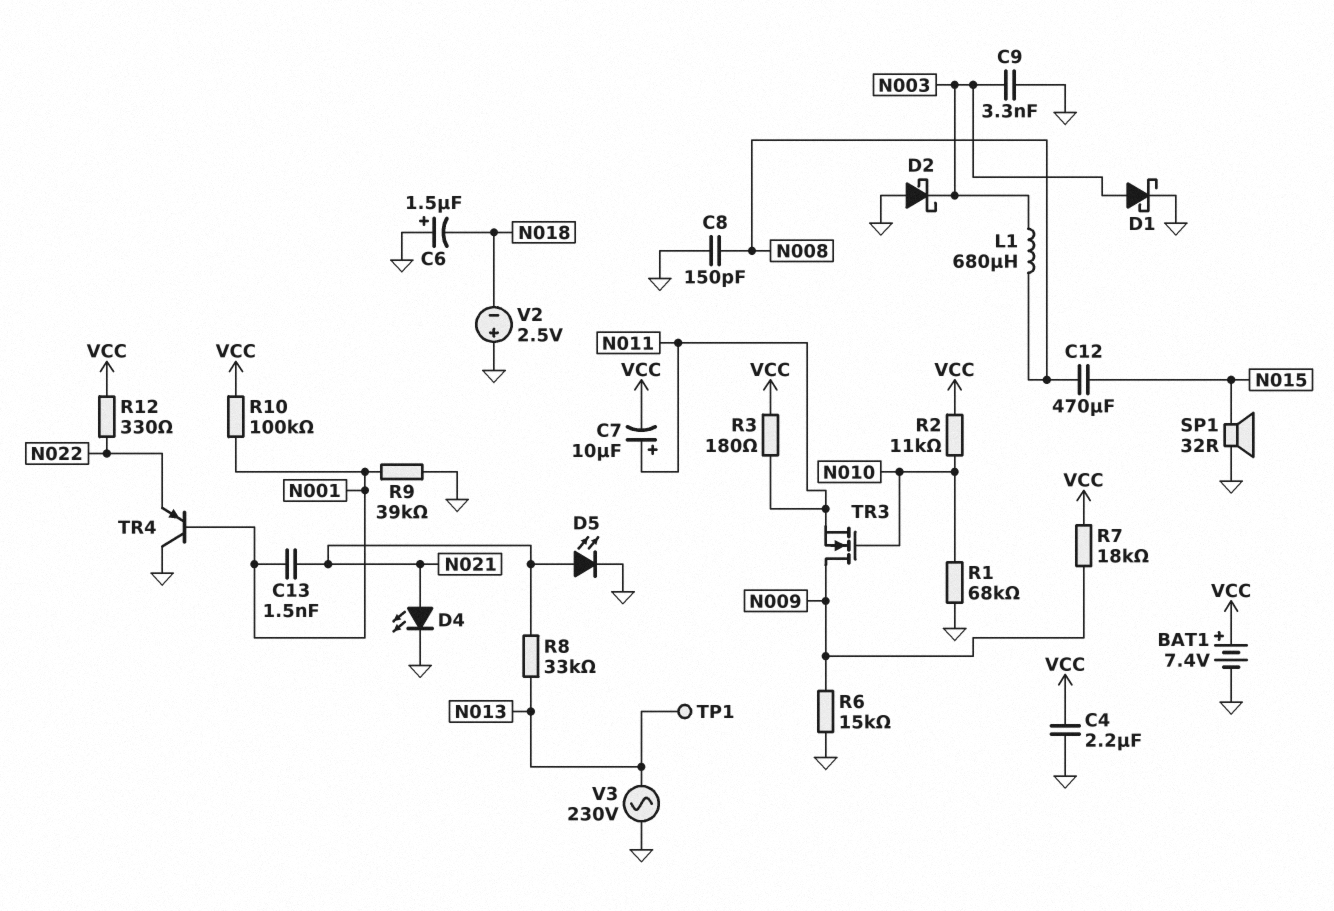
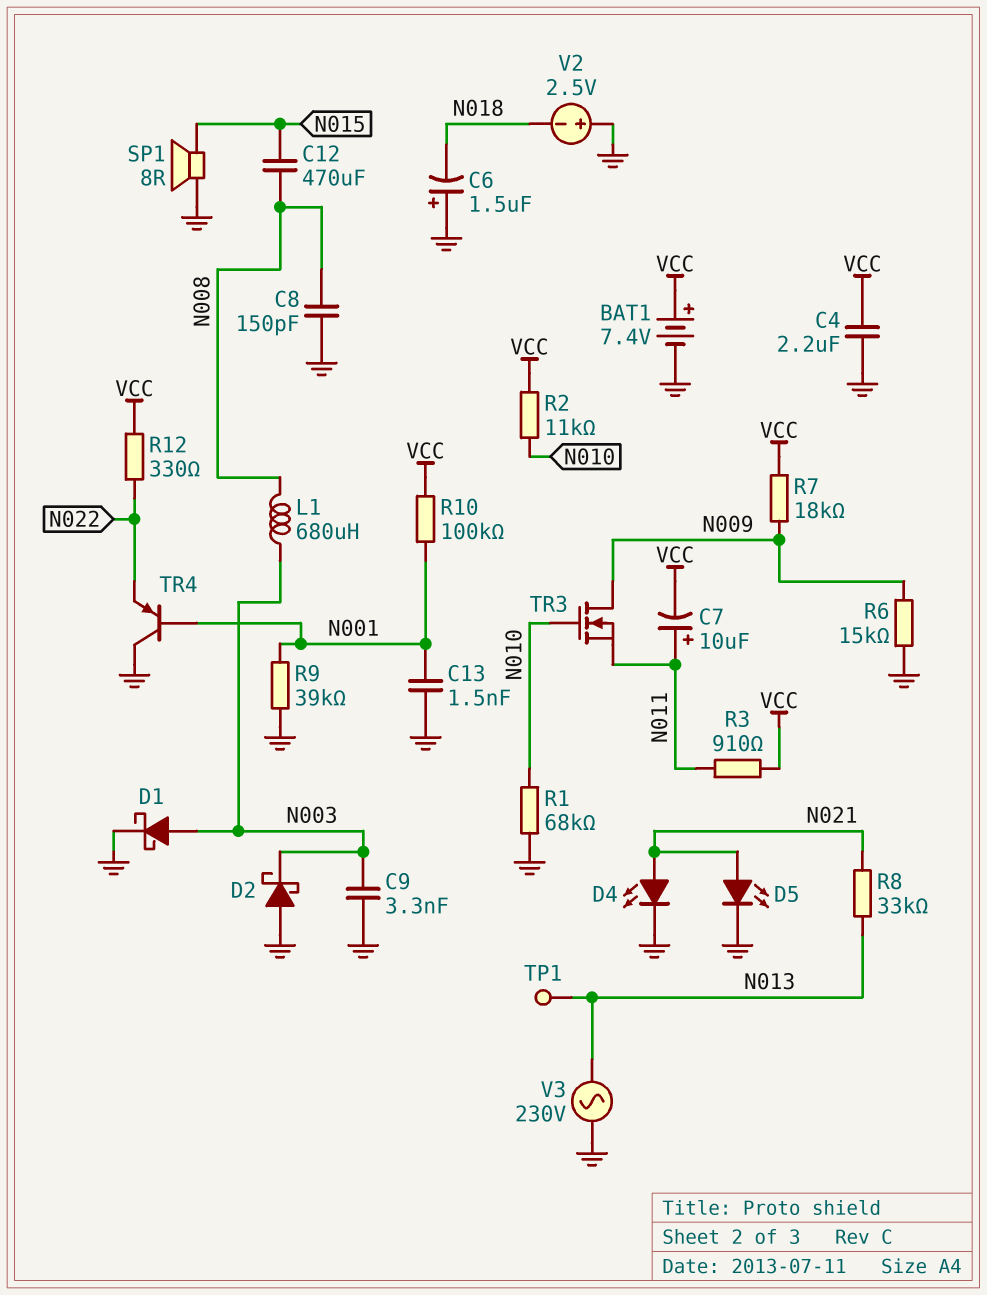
C13: 1.5nF (N001, N021) -> 1.5nF (GND, N001)
R3: 180 (N011, VCC) -> 910 (N011, VCC)
SP1: speaker 32R (GND, N015) -> speaker 8R (GND, N015)

